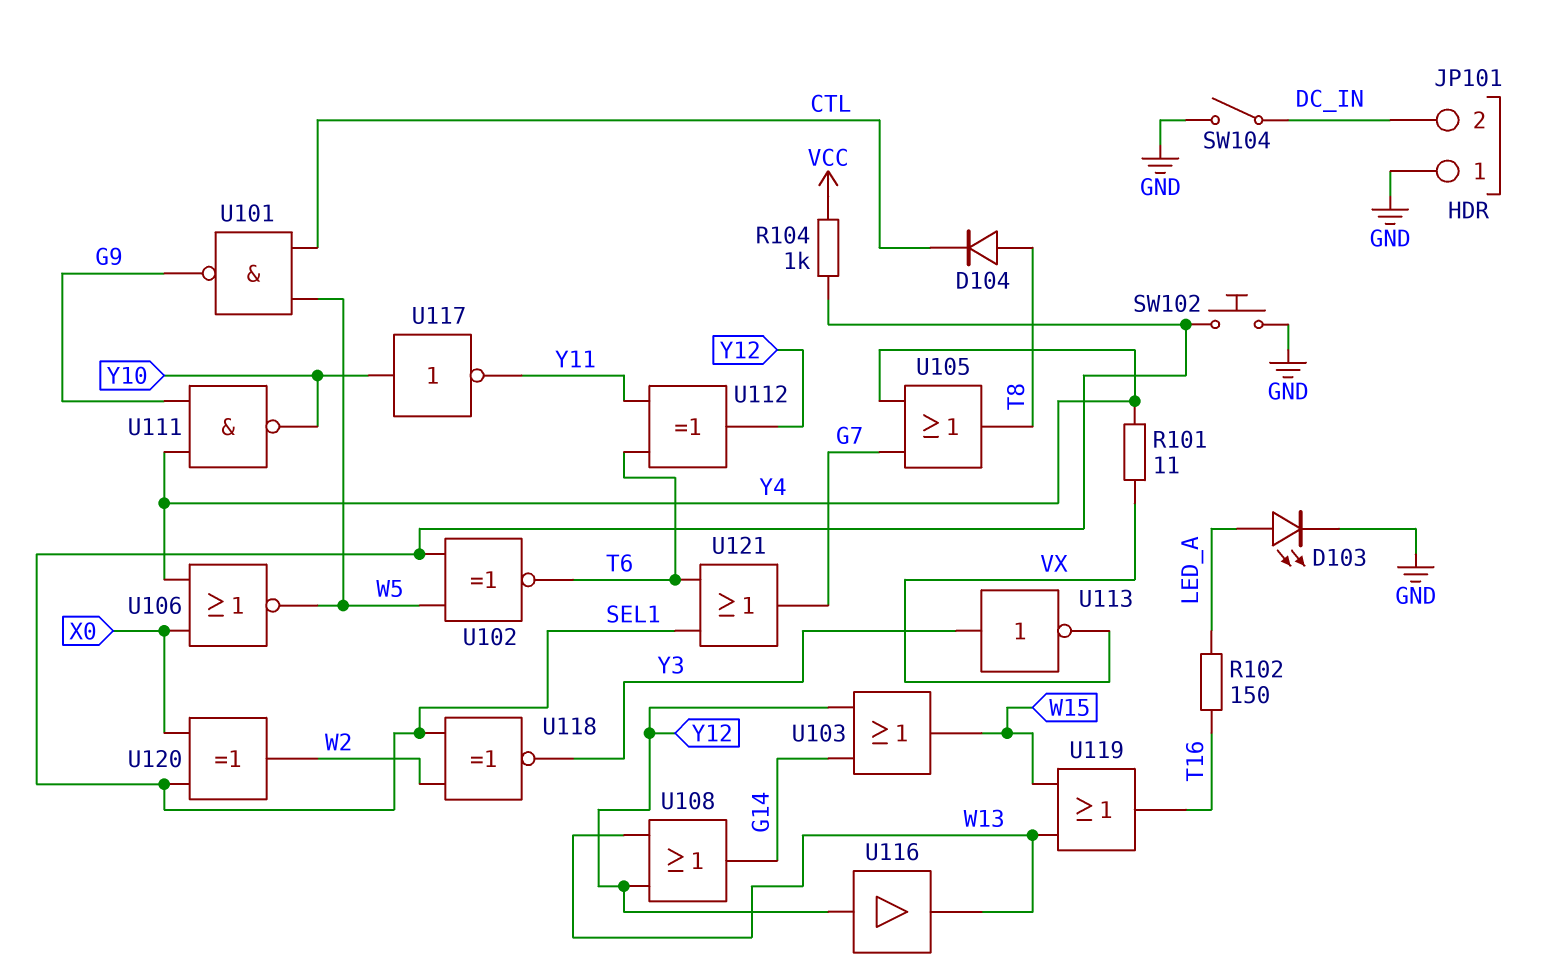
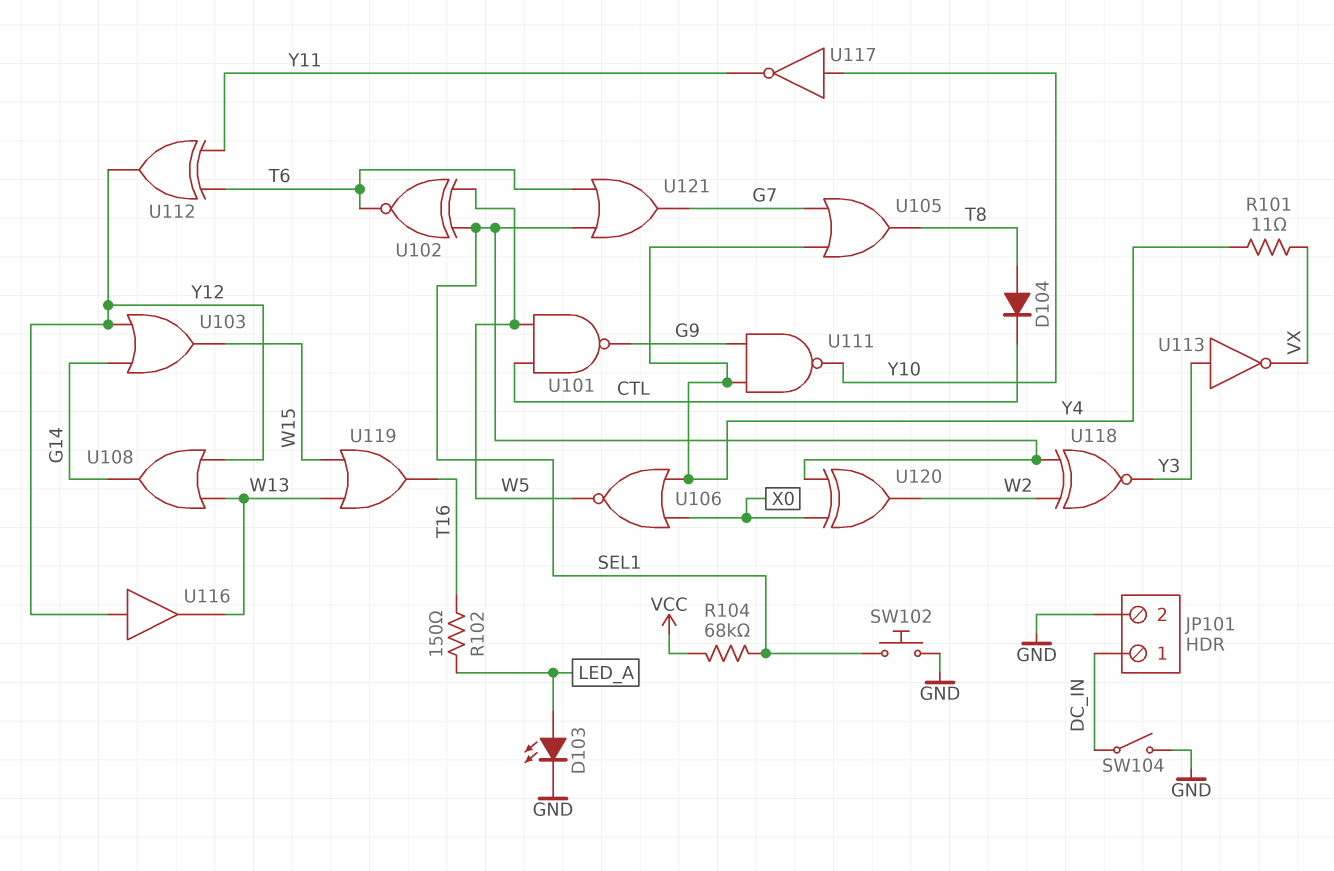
JP101 pin 1: GND -> DC_IN
JP101 pin 2: DC_IN -> GND
R104: 1k (SEL1, VCC) -> 68k (SEL1, VCC)

